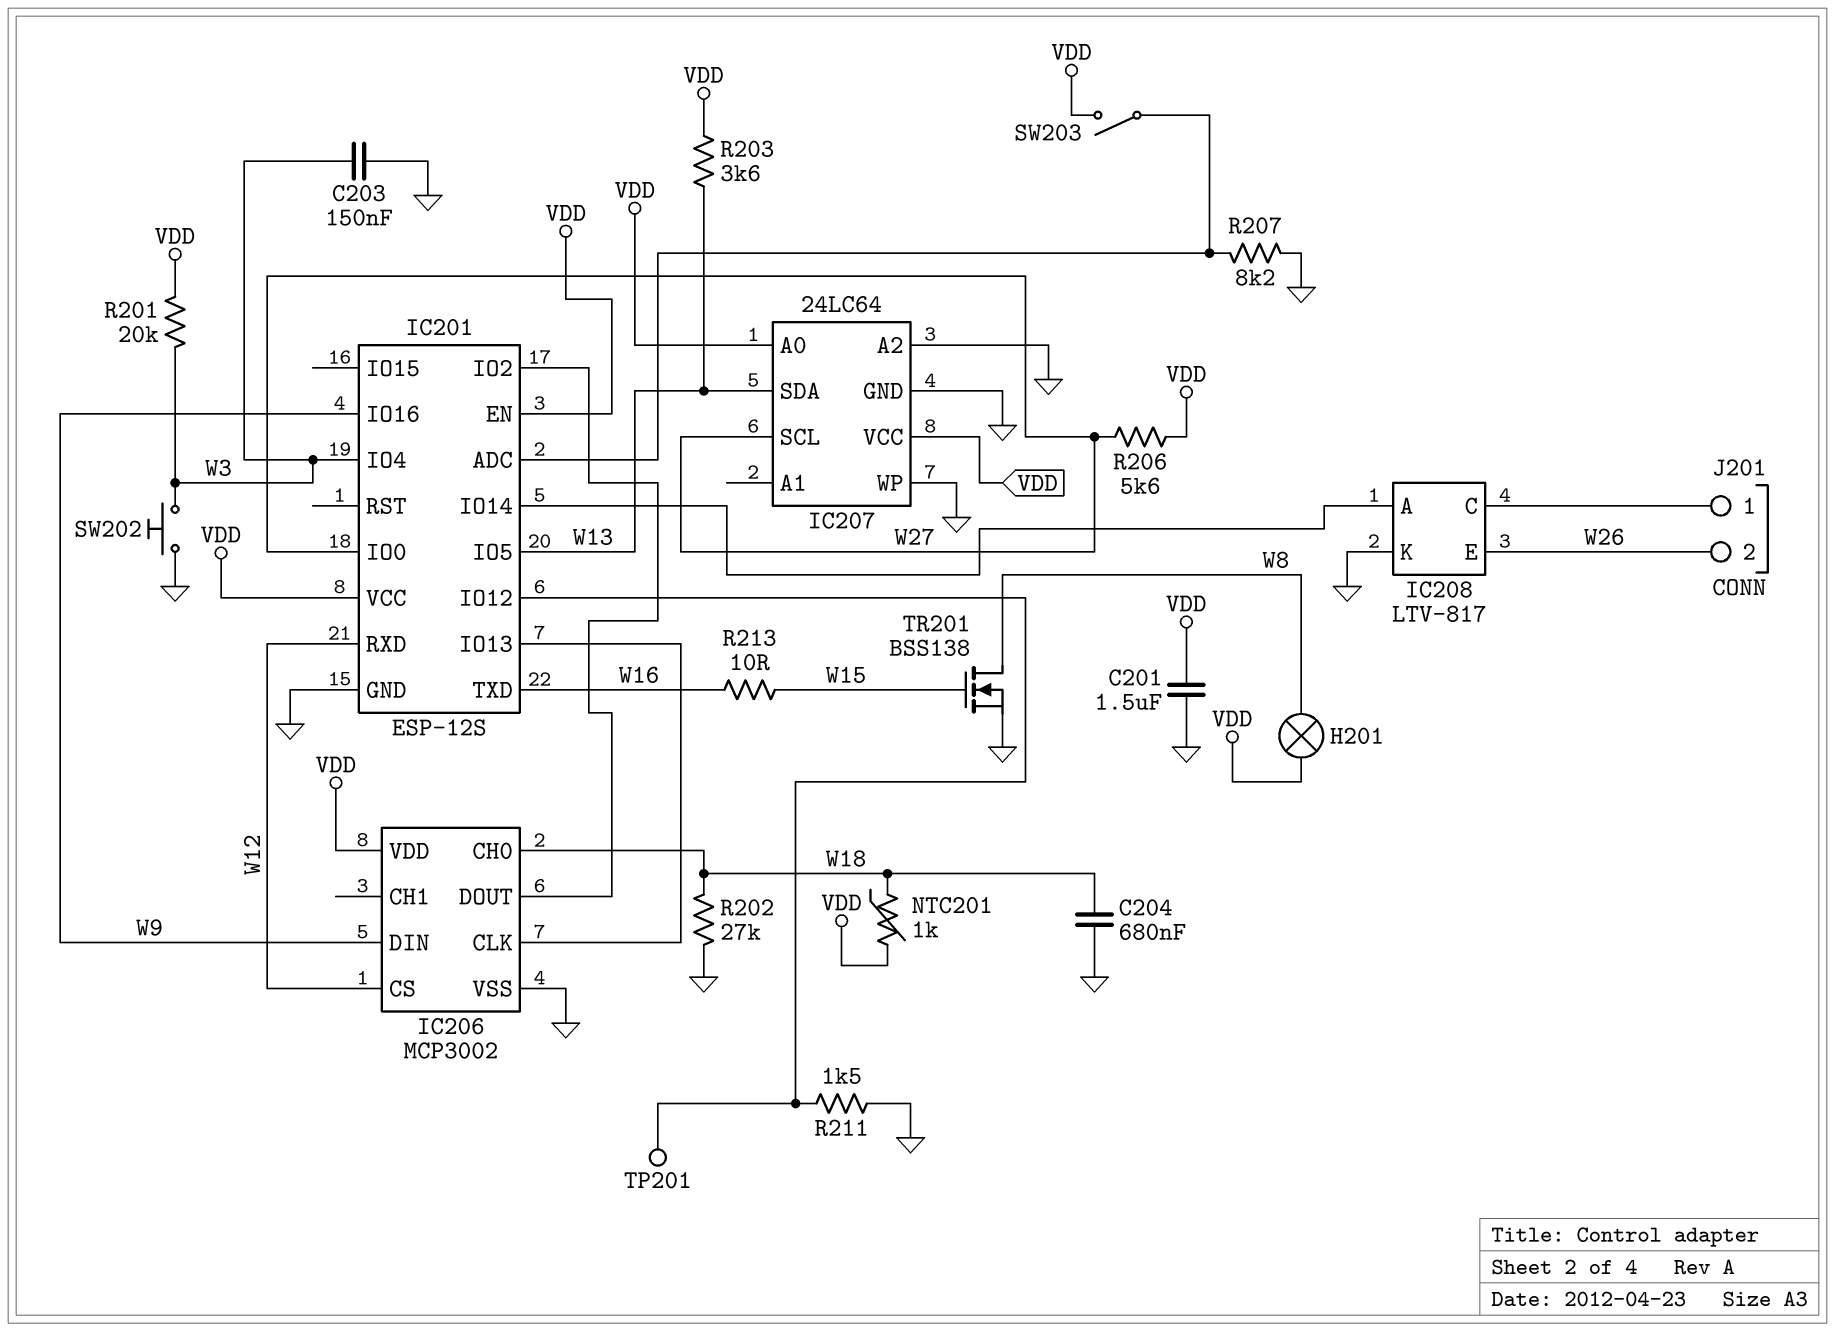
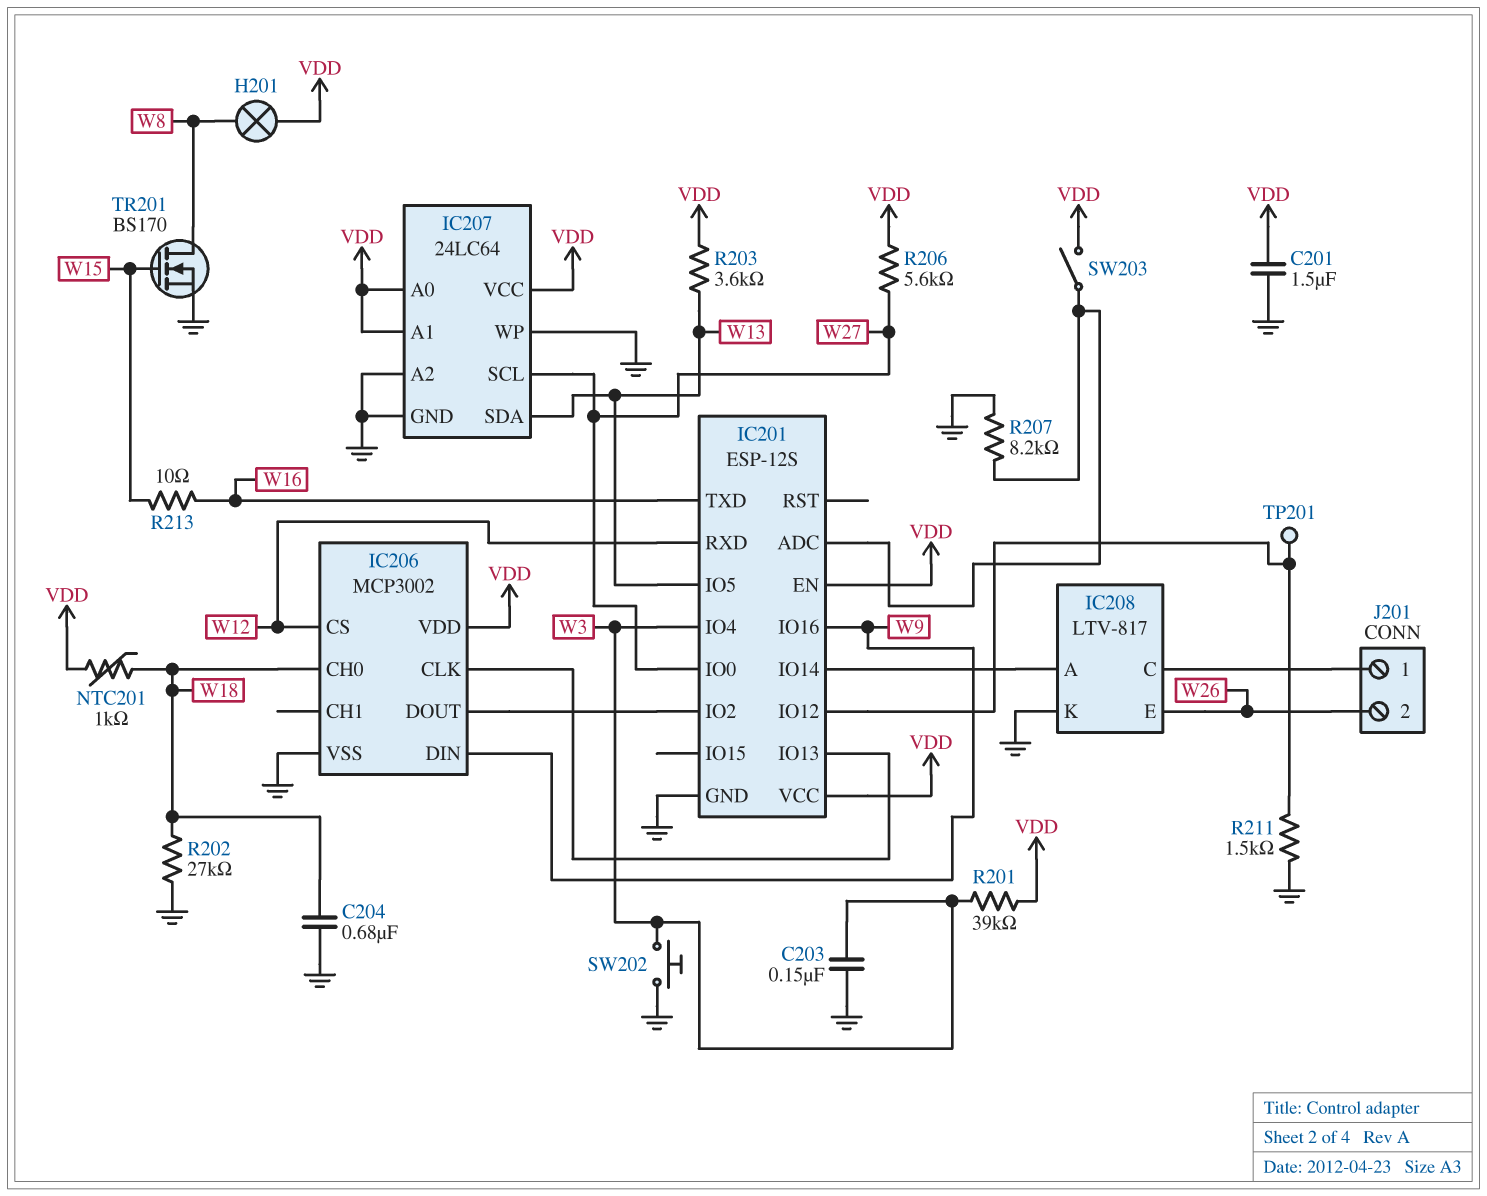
IC207 pin A1: none -> VDD
R201: 20k (VDD, W3) -> 39k (VDD, W3)
TR201: NMOS BSS138 (G W15, D W8, S GND) -> NMOS BS170 (G W15, D W8, S GND)

